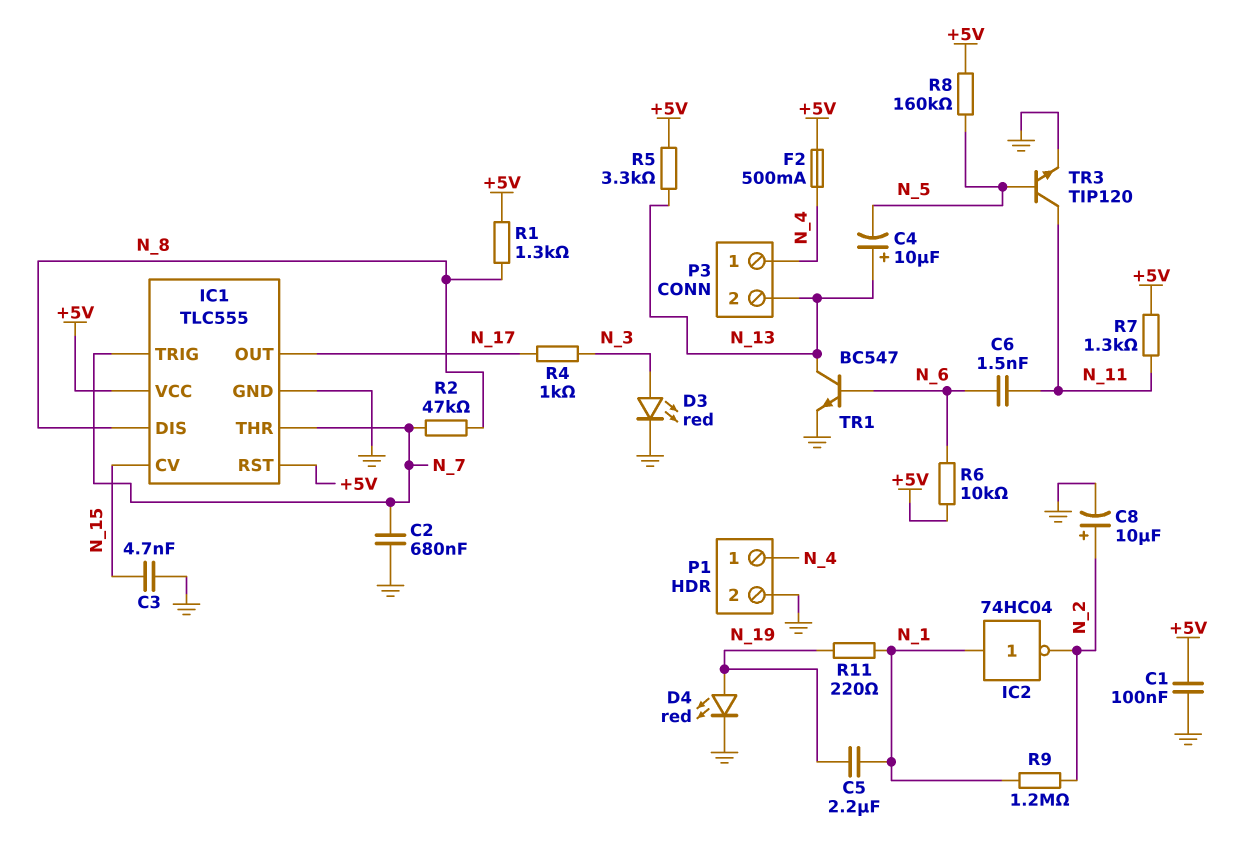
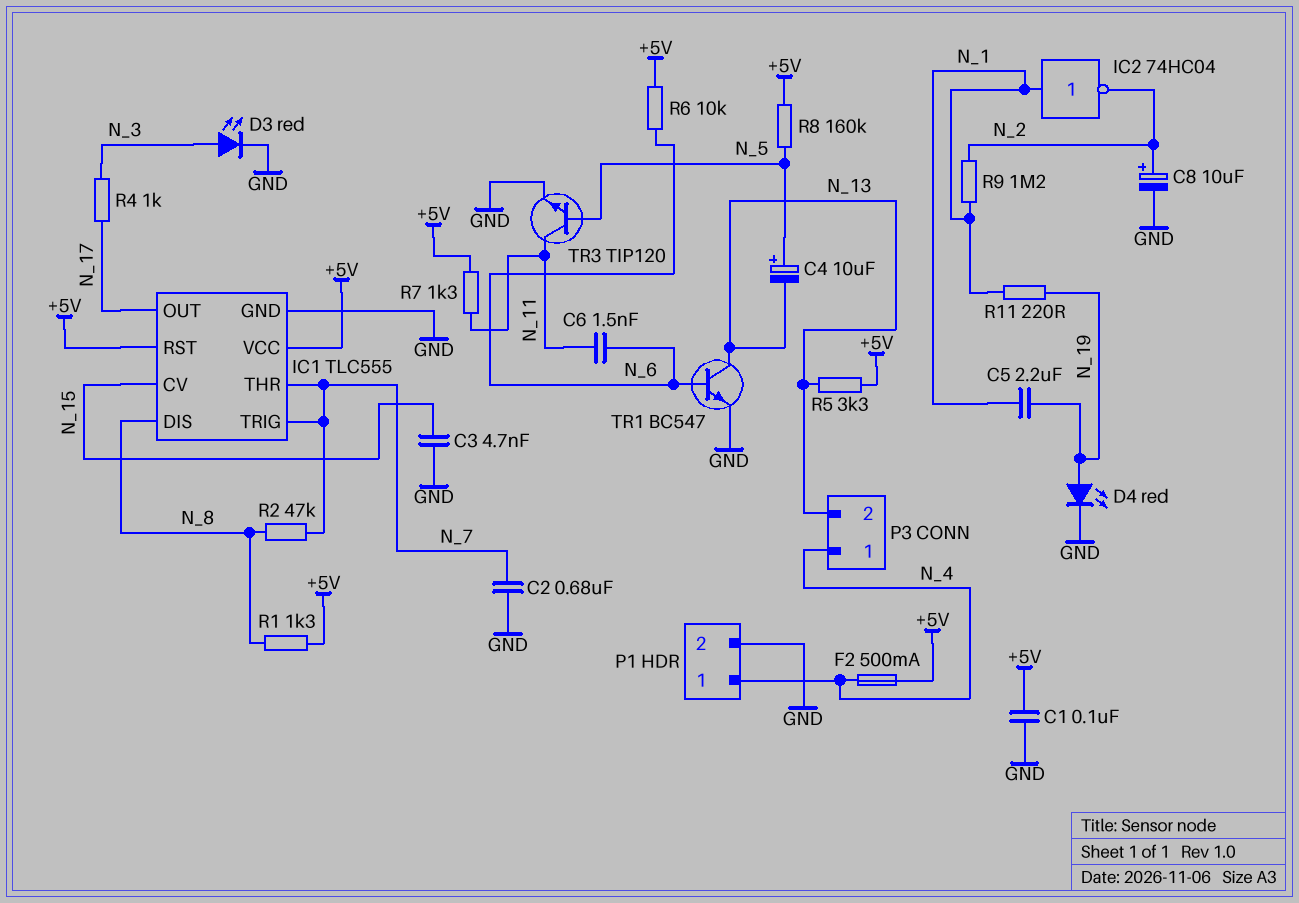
C4: 10uF (plus N_13, minus N_5) -> 10uF (plus N_5, minus N_13)

